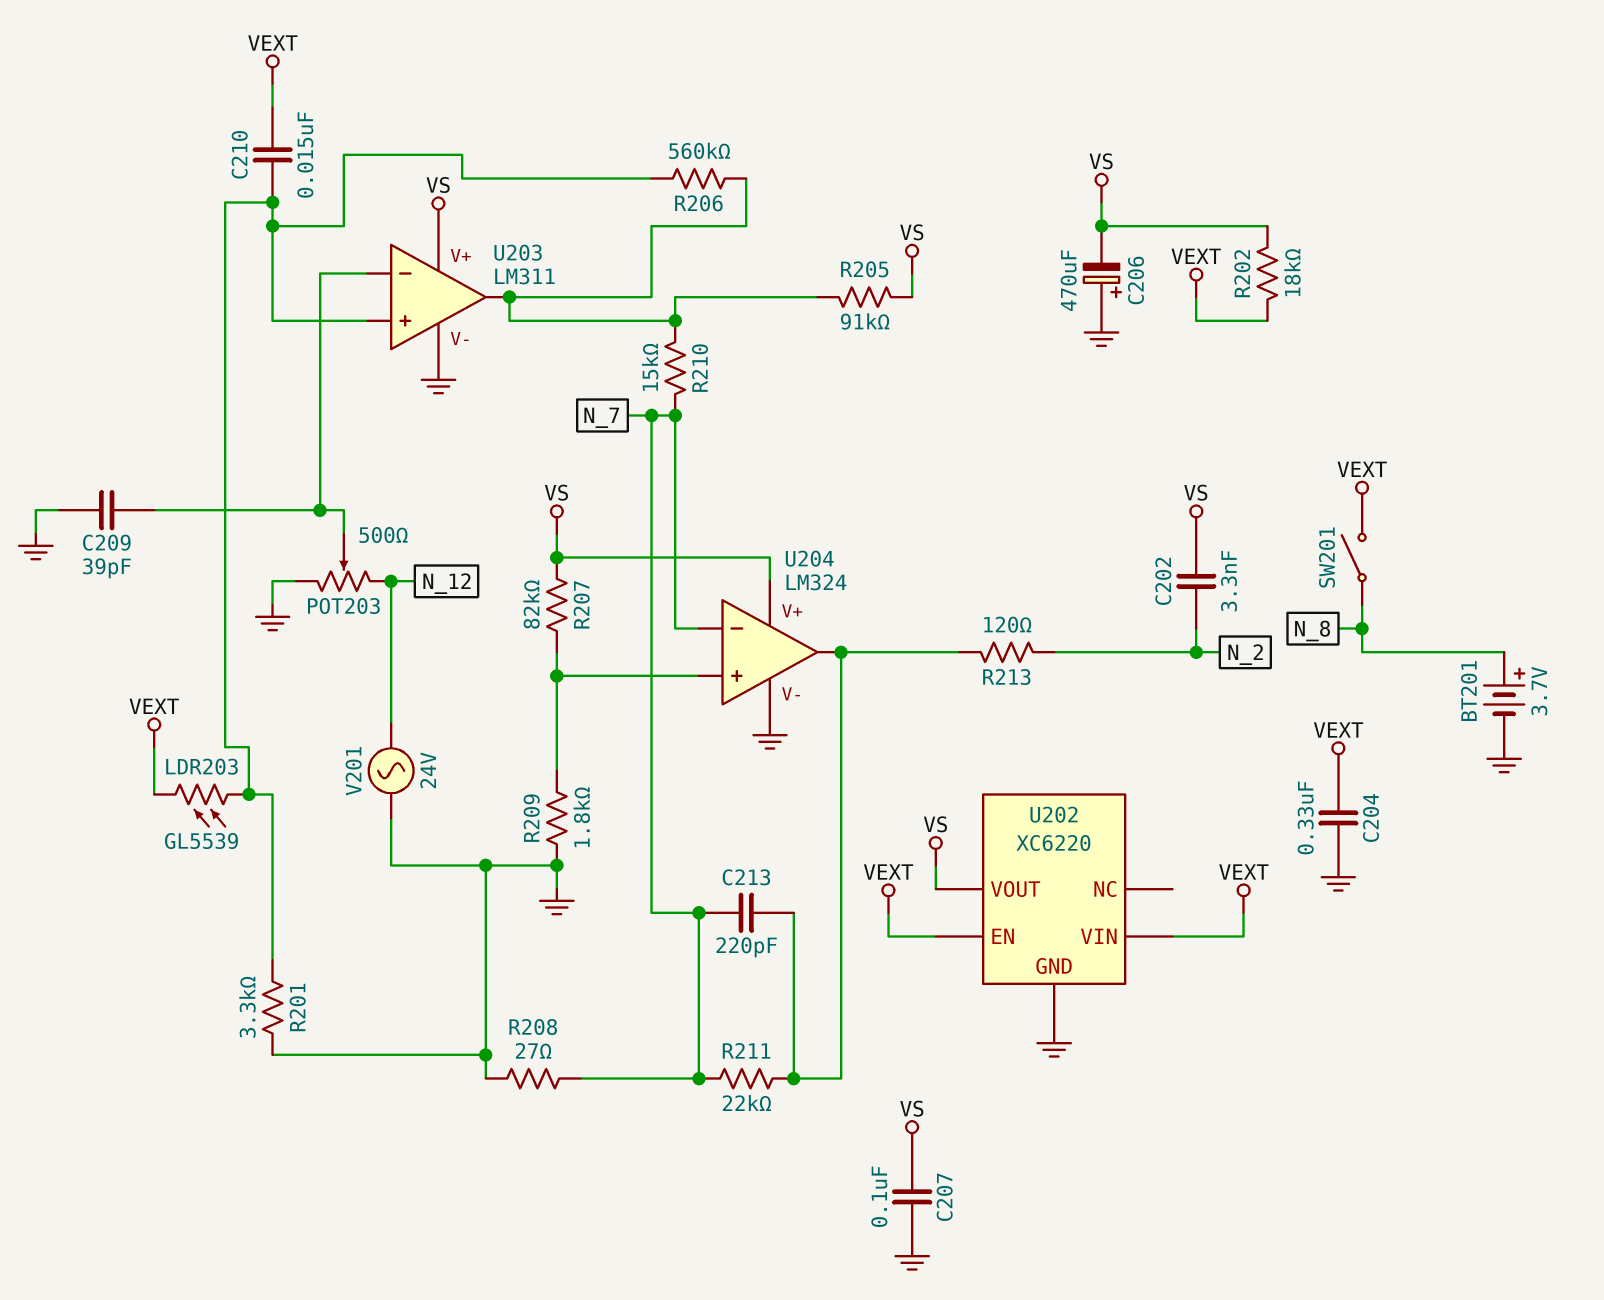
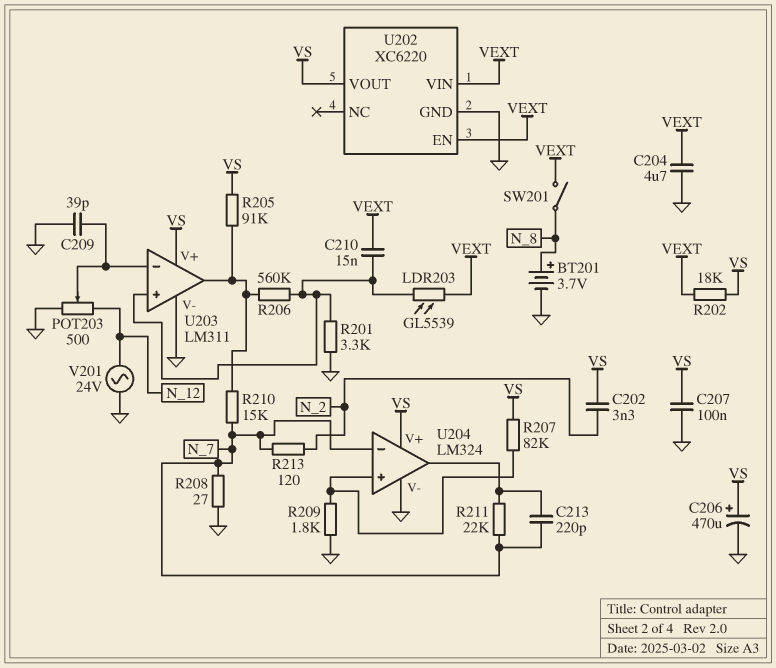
C204: 330nF (GND, VEXT) -> 4.7uF (GND, VEXT)
C206: 470uF (plus GND, minus VS) -> 470uF (plus VS, minus GND)
R213: 120 (N_2, U204/out) -> 120 (N_2, N_7)

